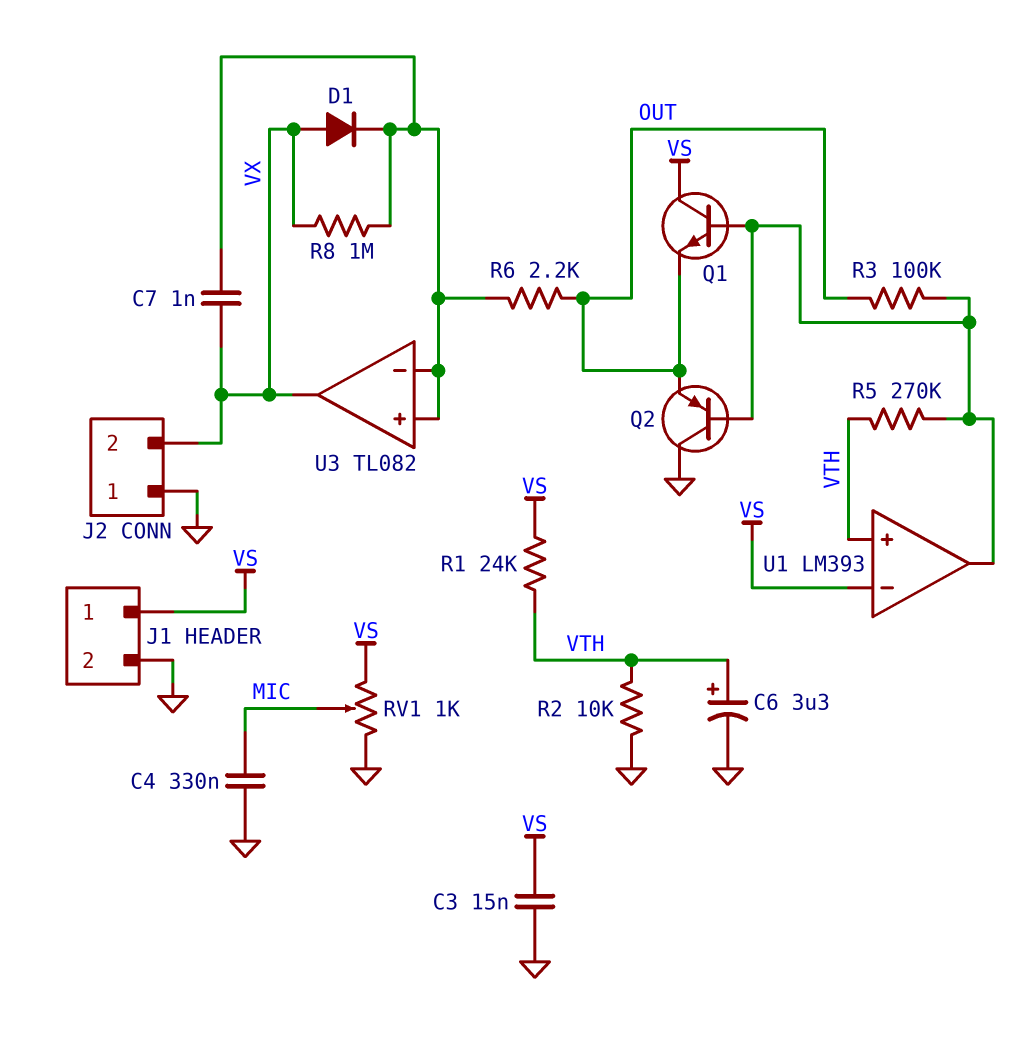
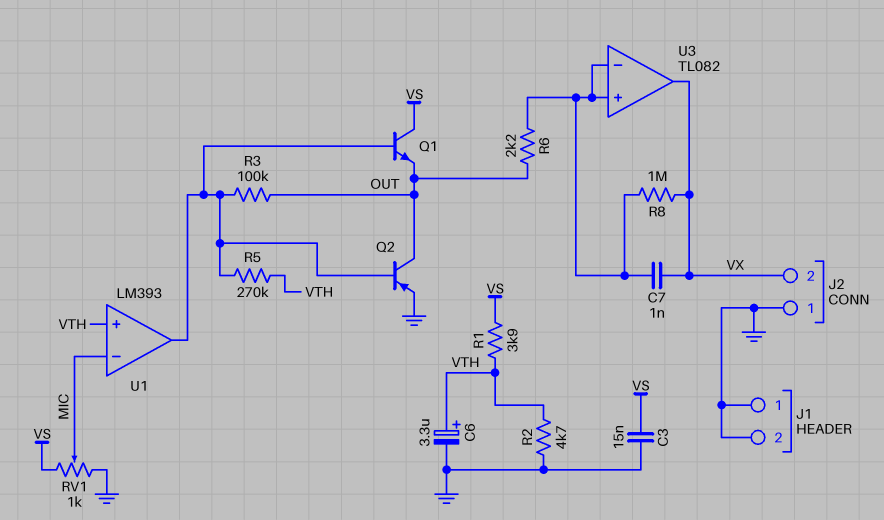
C4: 330nF (GND, MIC) -> none
D1: diode (A VX, K U3/in+) -> none
J1 pin 1: VS -> GND
Q2: PNP (B U1/out, C GND, E OUT) -> PNP (B U1/out, C OUT, E GND)
R1: 24k (VS, VTH) -> 3.9k (VS, VTH)
R2: 10k (GND, VTH) -> 4.7k (GND, VTH)
U1 pin in-: VS -> MIC

